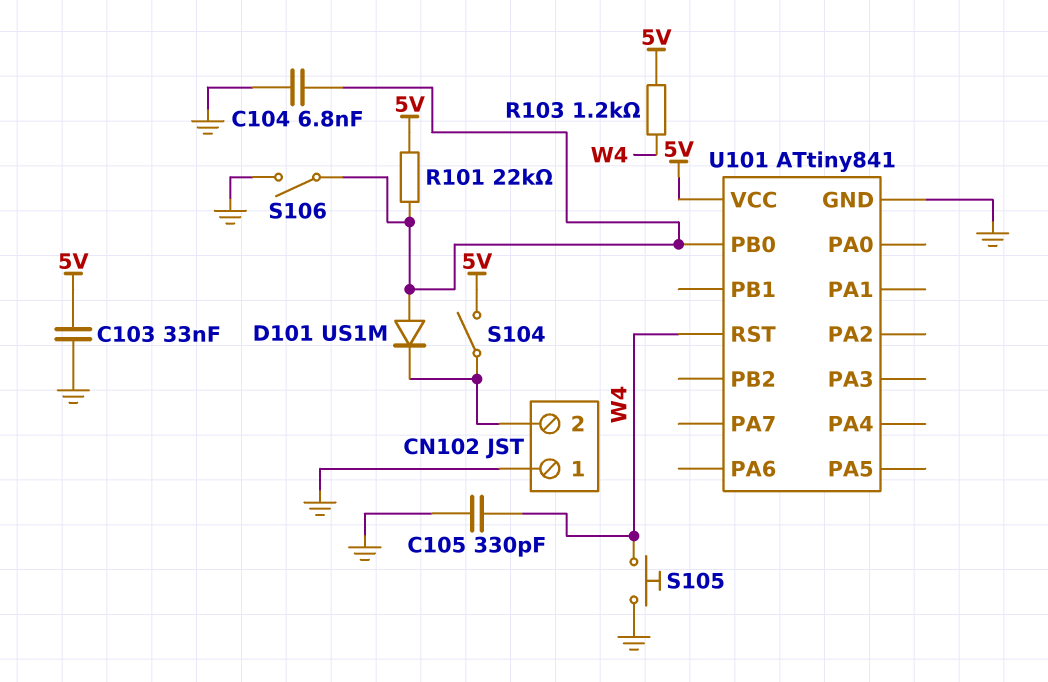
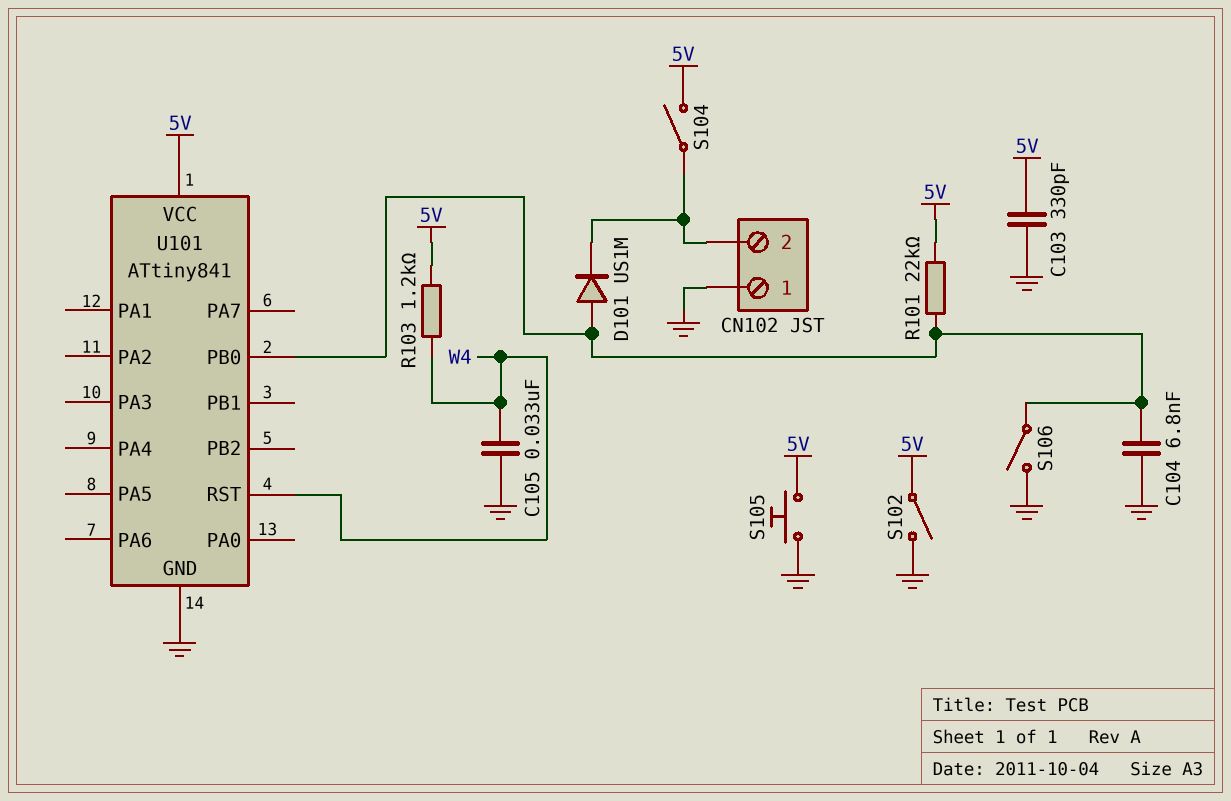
C103: 33nF (5V, GND) -> 330pF (5V, GND)
C105: 330pF (GND, W4) -> 33nF (GND, W4)
S102: none -> switch (5V, GND)
S105: button (GND, W4) -> button (5V, GND)

